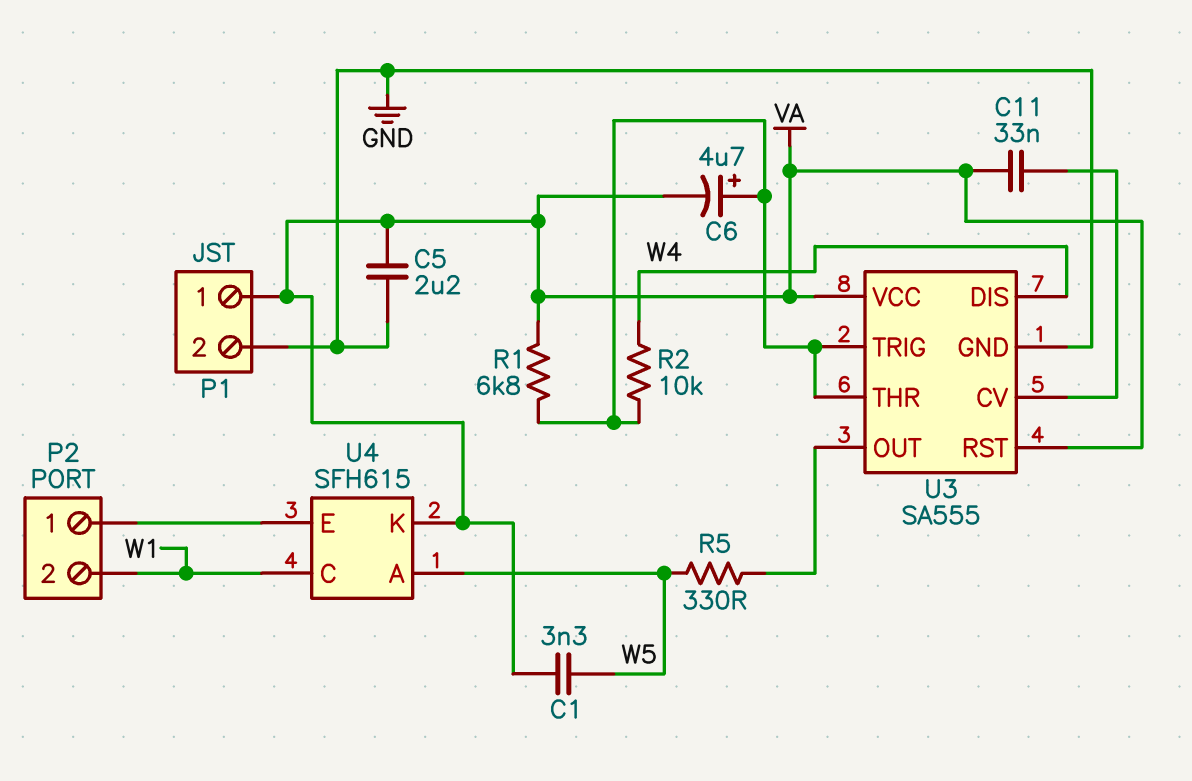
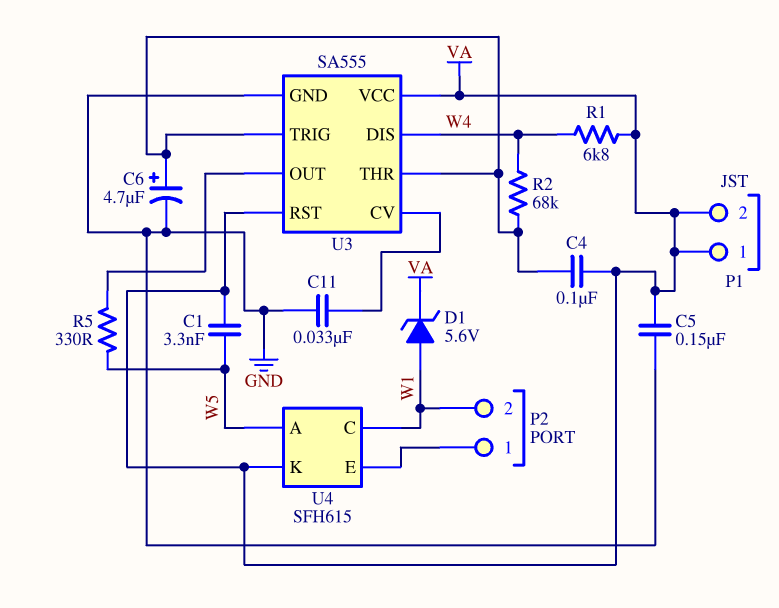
C4: none -> 100nF (U3/THR, VA)
C5: 2.2uF (GND, VA) -> 150nF (GND, VA)
C6: 4.7uF (plus U3/THR, minus VA) -> 4.7uF (plus U3/THR, minus GND)
C11: 33nF (U3/CV, VA) -> 33nF (GND, U3/CV)
D1: none -> zener 5.6V (A W1, K VA)
P1 pin 2: GND -> VA
R1: 6.8k (U3/THR, VA) -> 6.8k (VA, W4)
R2: 10k (U3/THR, W4) -> 68k (U3/THR, W4)

